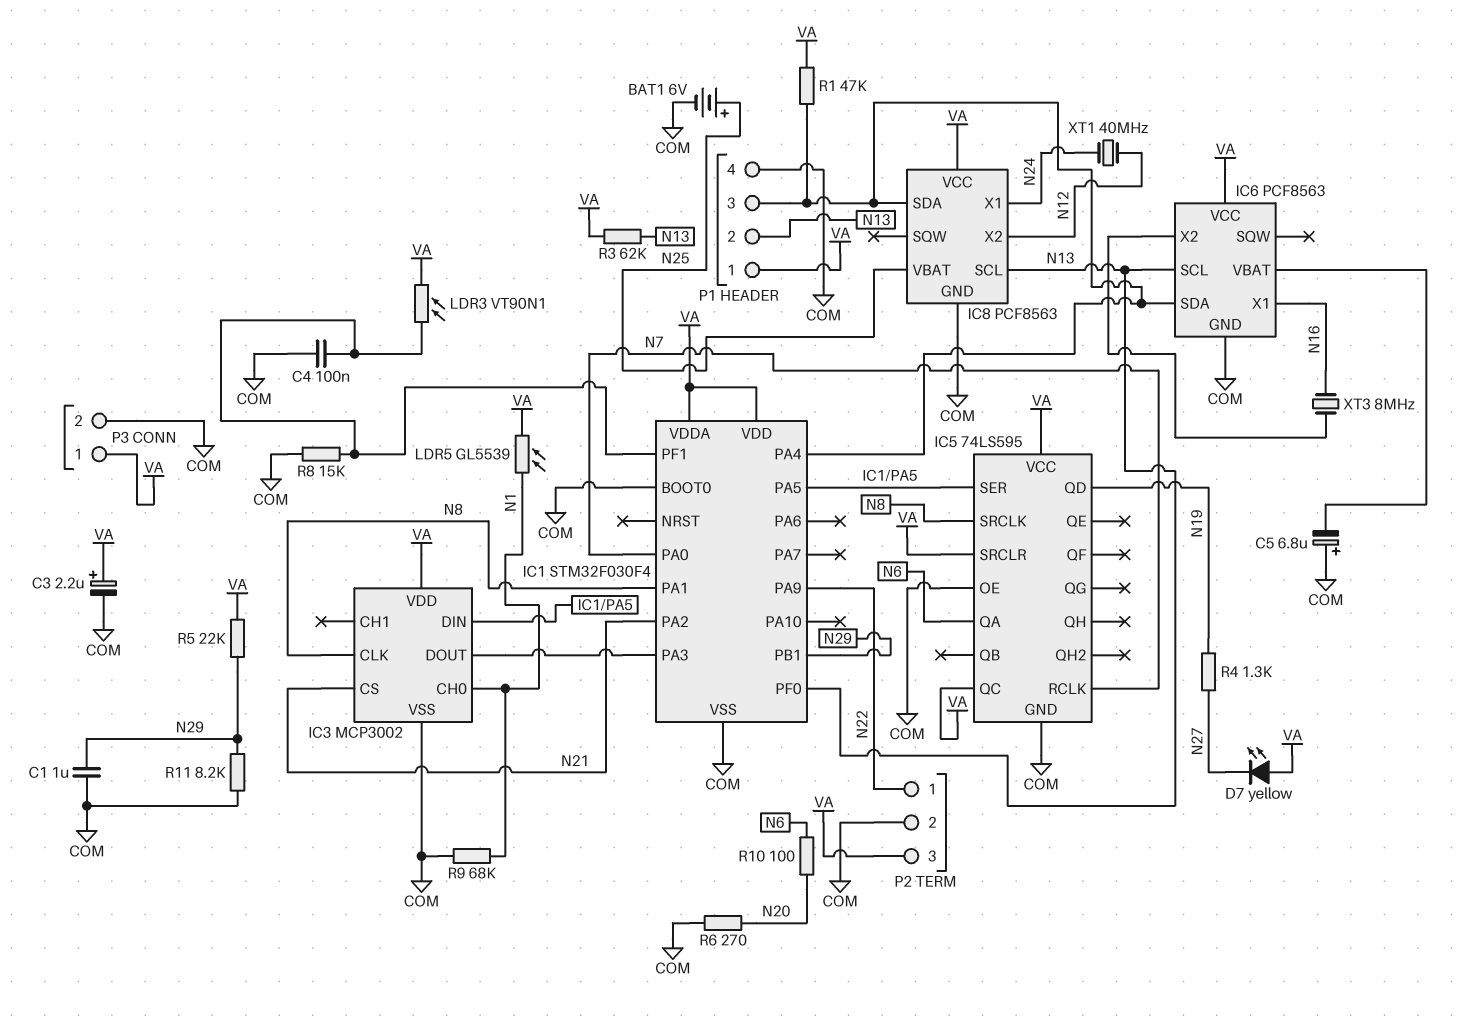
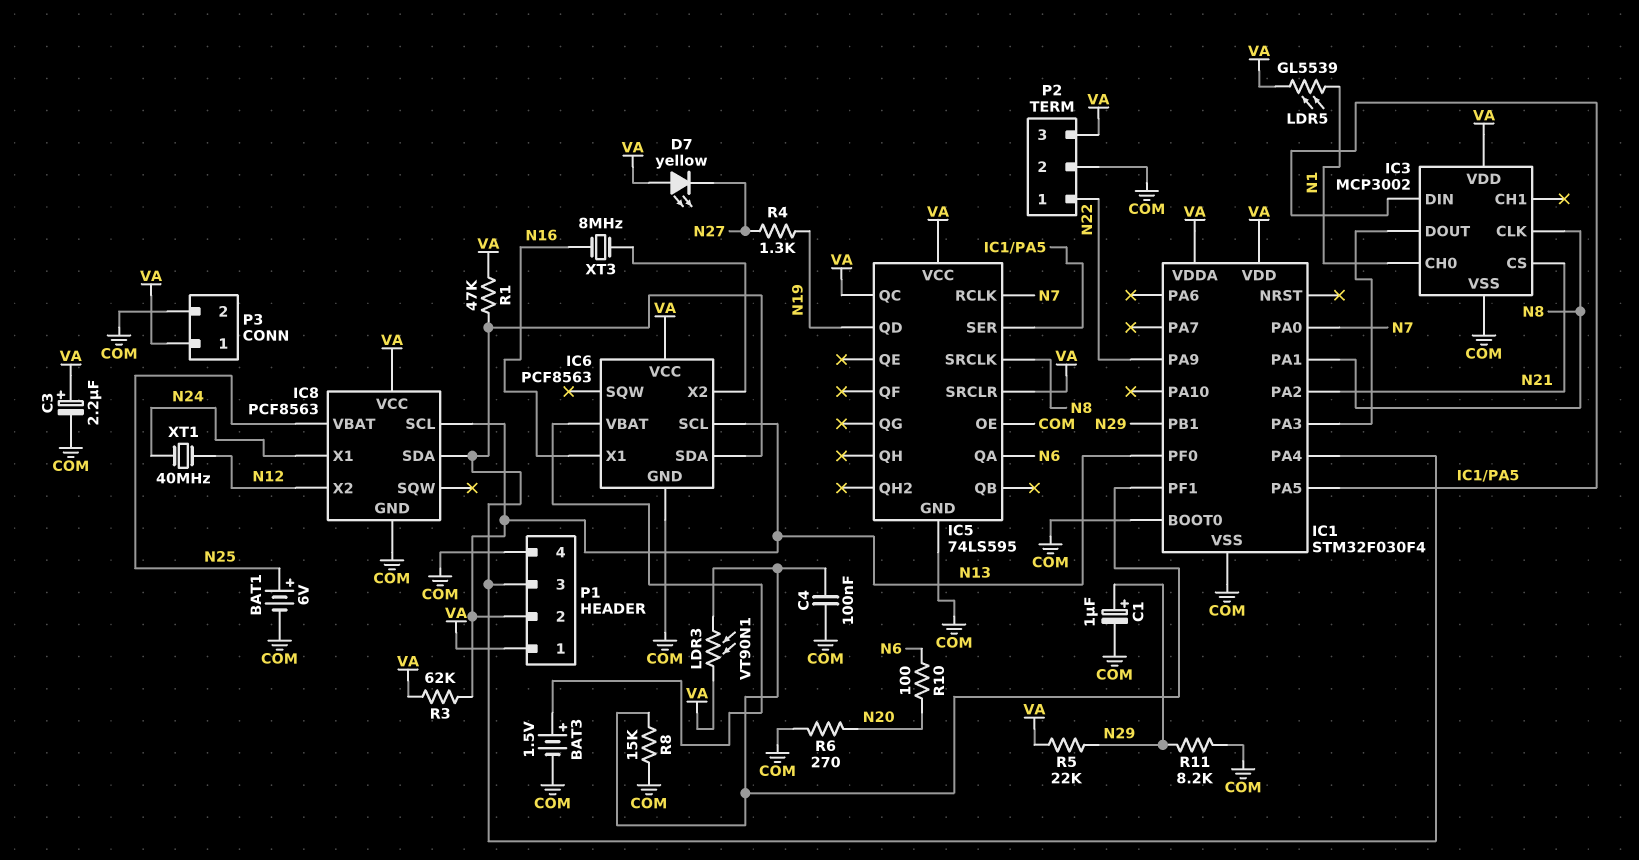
BAT3: none -> 1.5V (plus IC6/VBAT, minus COM)
C1: 1uF (COM, N29) -> 1uF (plus N29, minus COM)
C5: 6.8uF (plus COM, minus IC6/VBAT) -> none
R9: 68k (COM, N1) -> none

